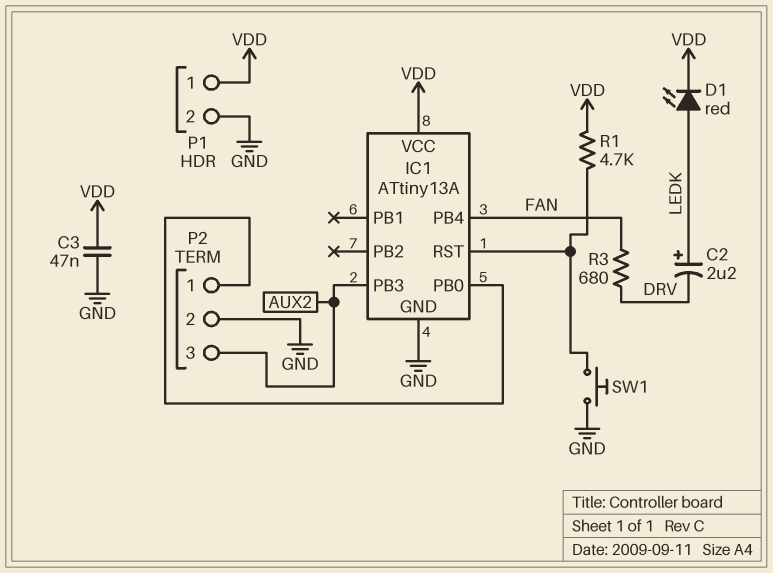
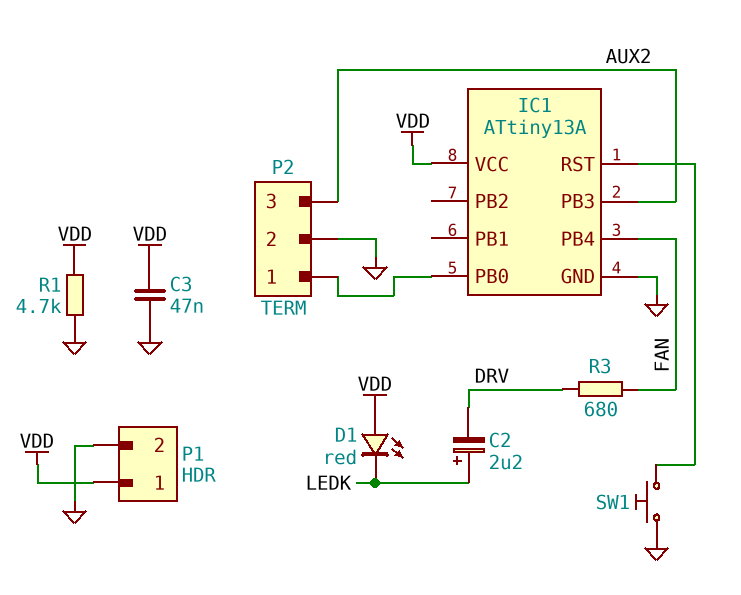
D1: LED red (A LEDK, K VDD) -> LED red (A VDD, K LEDK)
R1: 4.7k (IC1/RST, VDD) -> 4.7k (GND, VDD)

